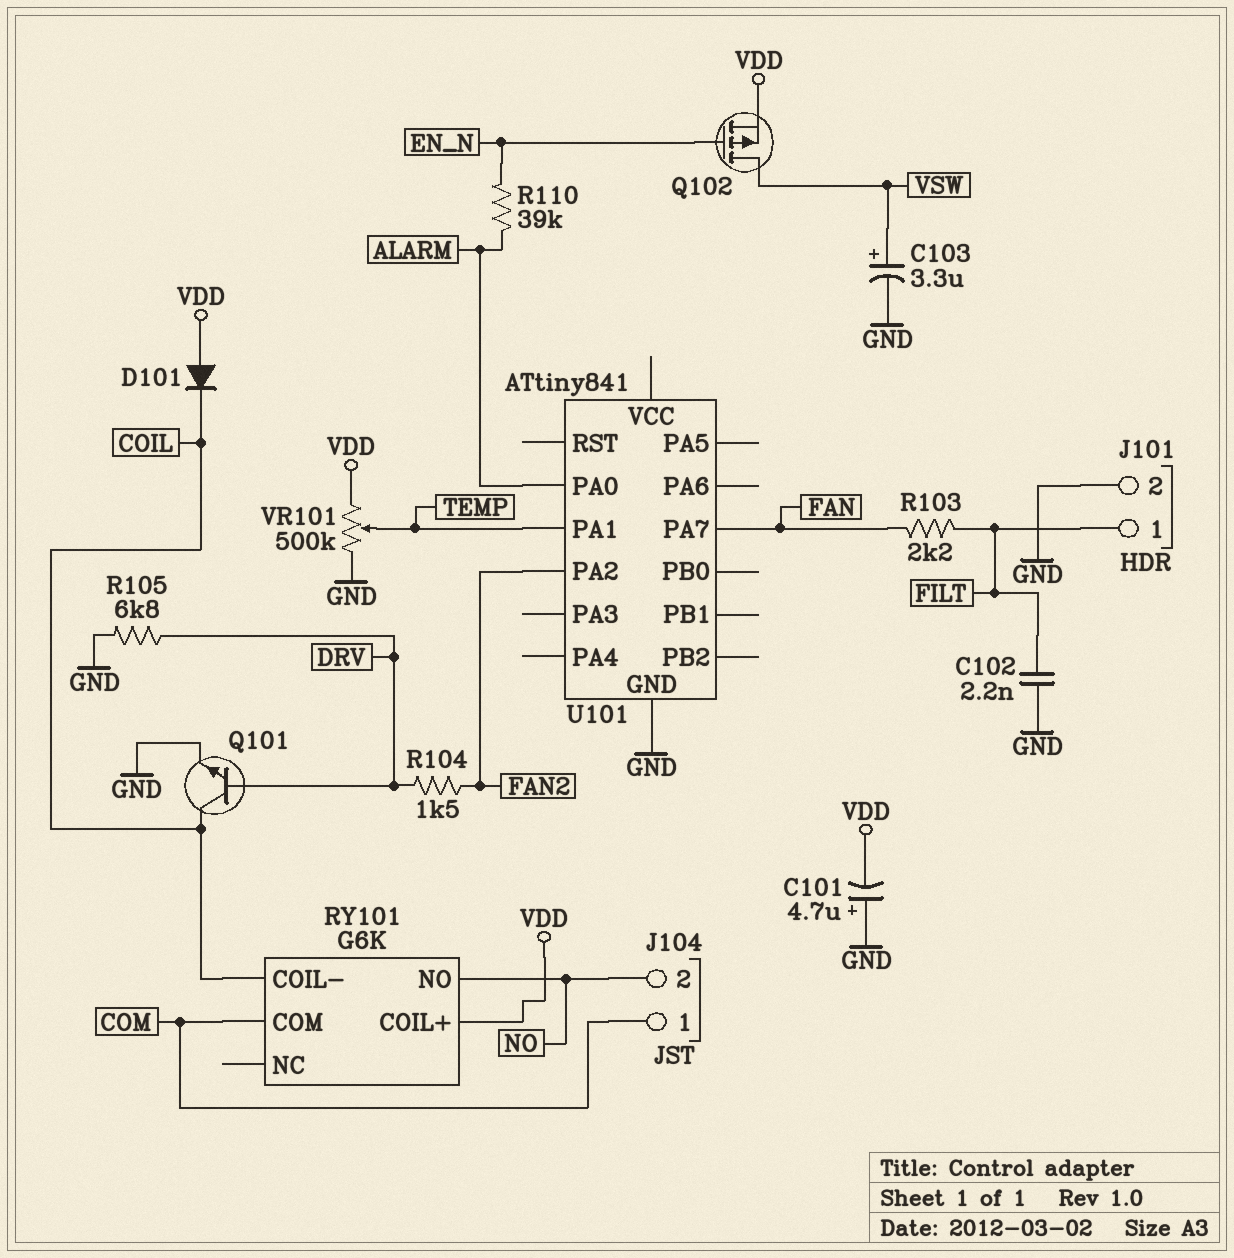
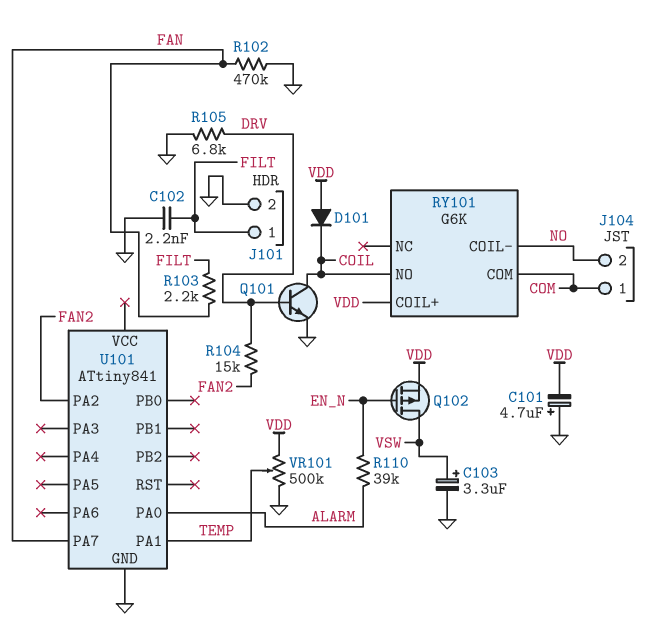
R102: none -> 470k (FAN, GND)
R104: 1.5k (DRV, FAN2) -> 15k (DRV, FAN2)
RY101 pin COIL-: COIL -> NO
RY101 pin NO: NO -> COIL

